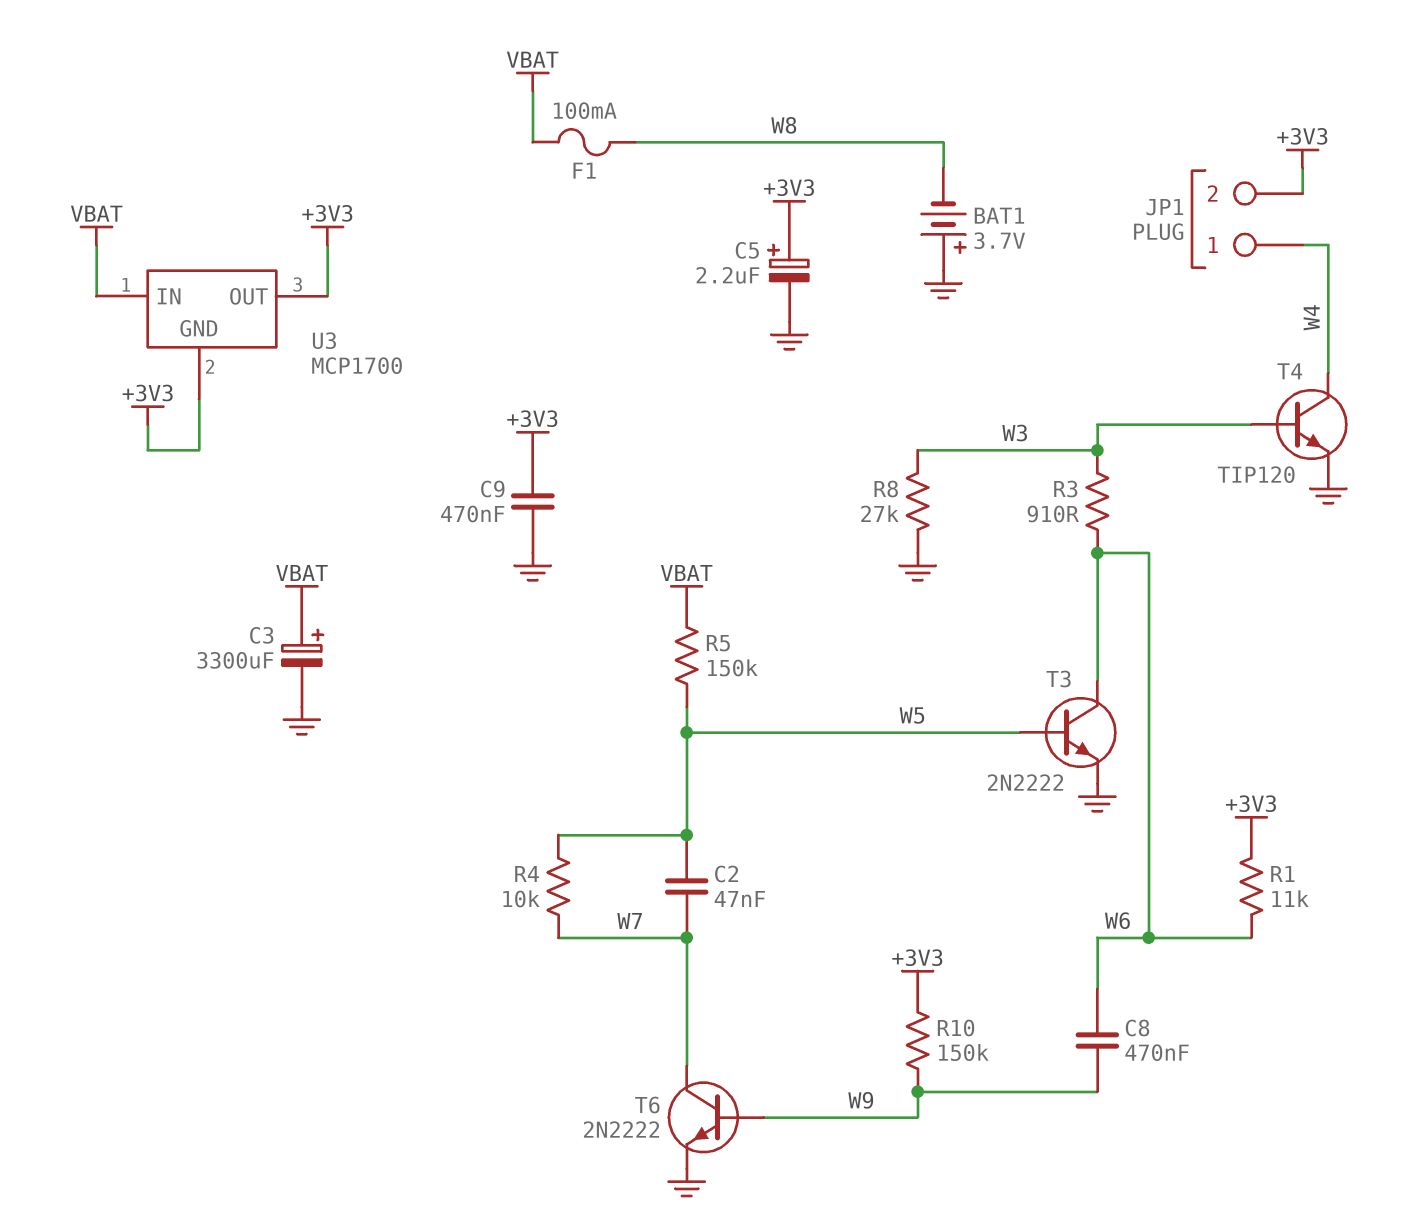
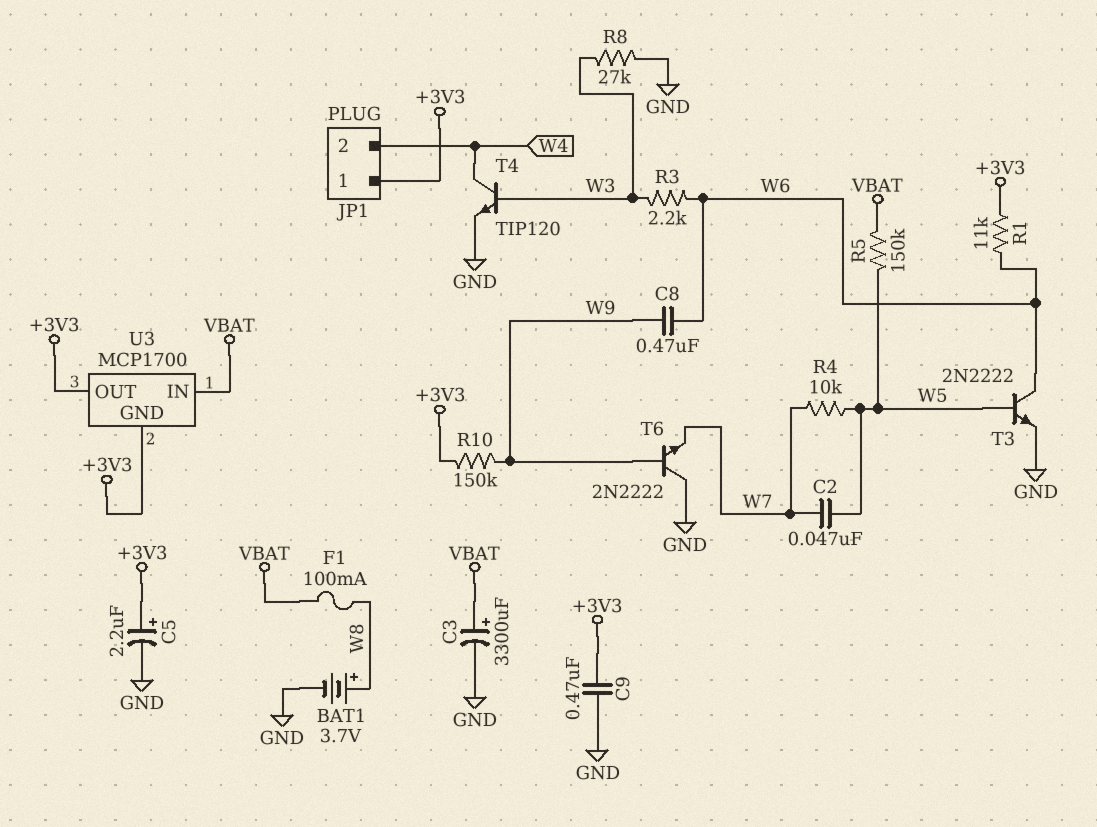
BAT1: 3.7V (plus GND, minus W8) -> 3.7V (plus W8, minus GND)
JP1 pin 1: W4 -> +3V3
JP1 pin 2: +3V3 -> W4
R3: 910 (W3, W6) -> 2.2k (W3, W6)
T6: NPN 2N2222 (B W9, C W7, E GND) -> NPN 2N2222 (B W9, C GND, E W7)

